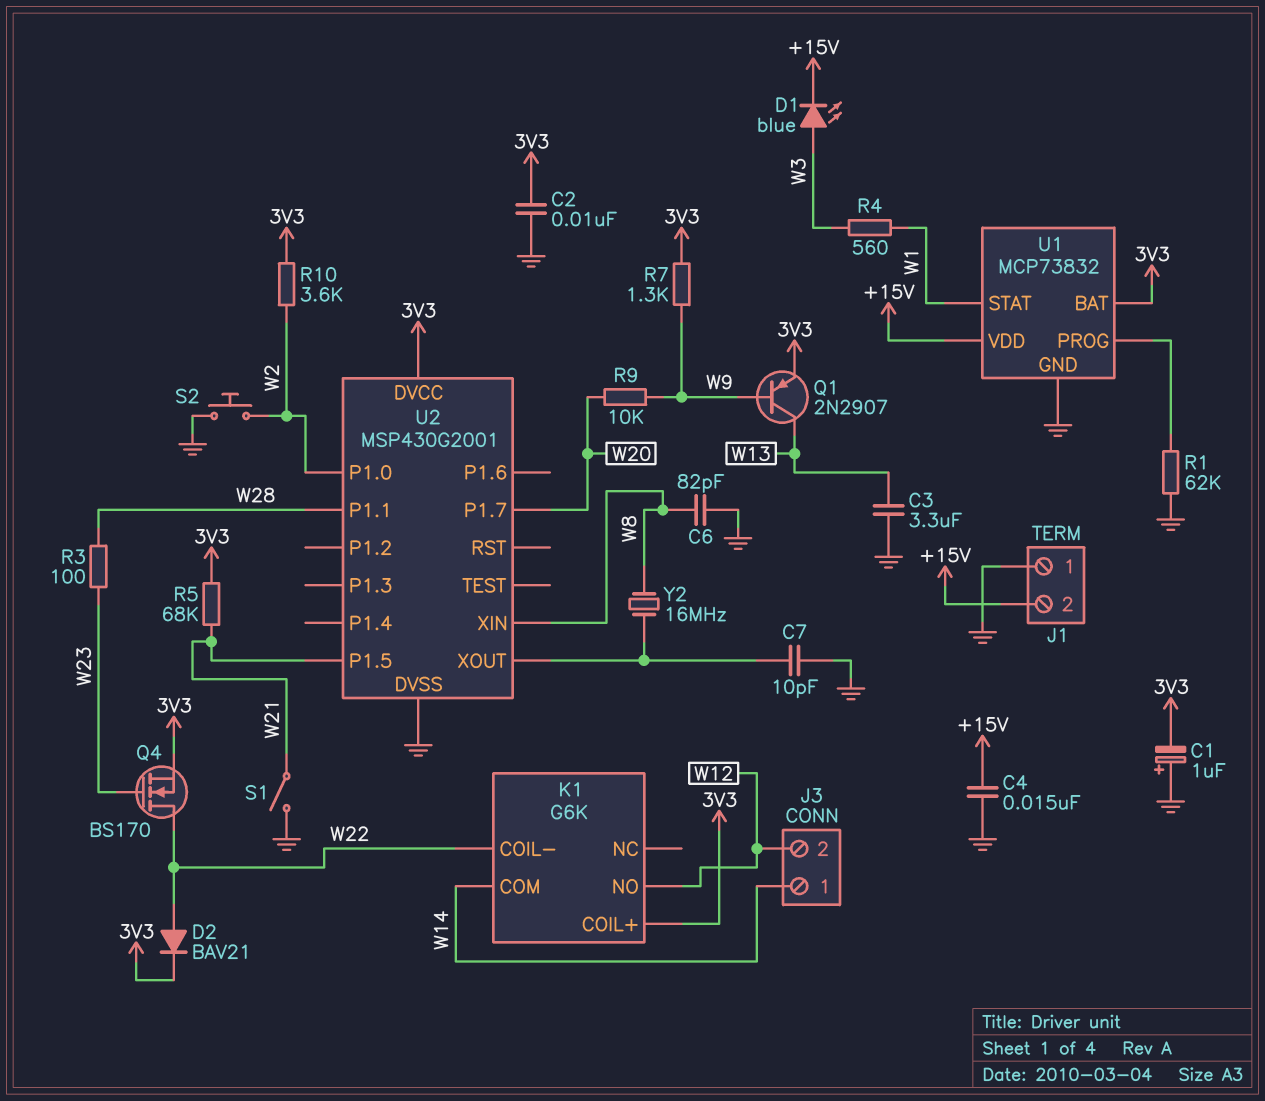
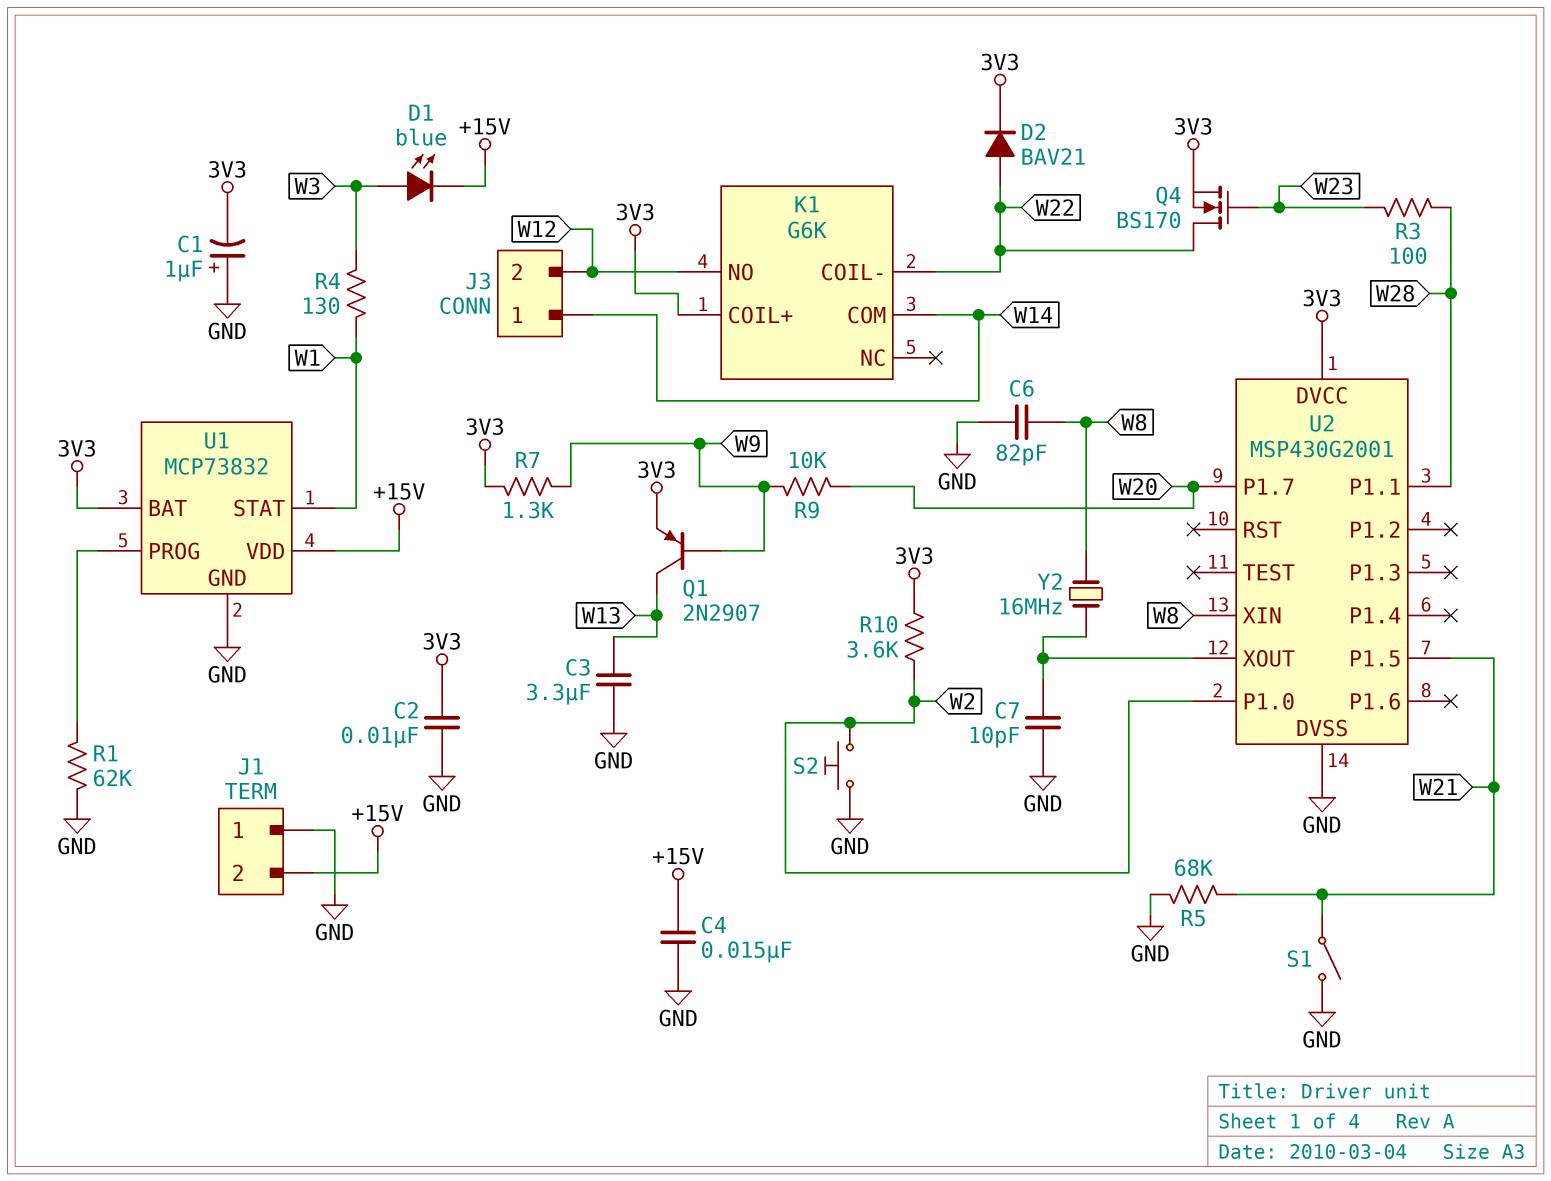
R4: 560 (W1, W3) -> 130 (W1, W3)
R5: 68k (3V3, W21) -> 68k (GND, W21)

